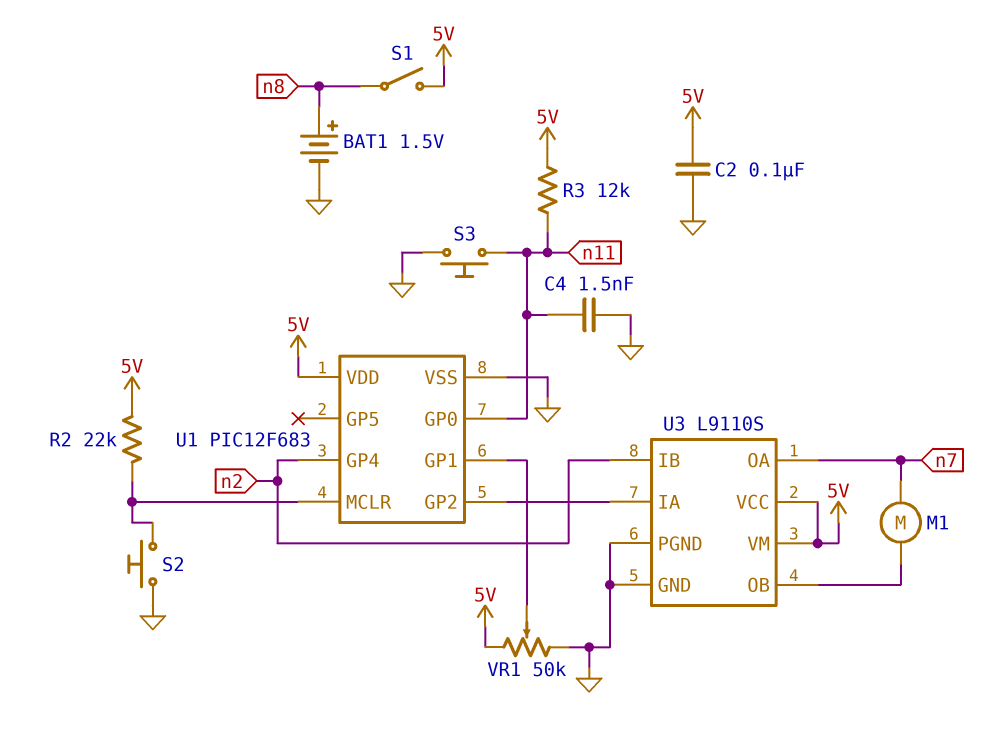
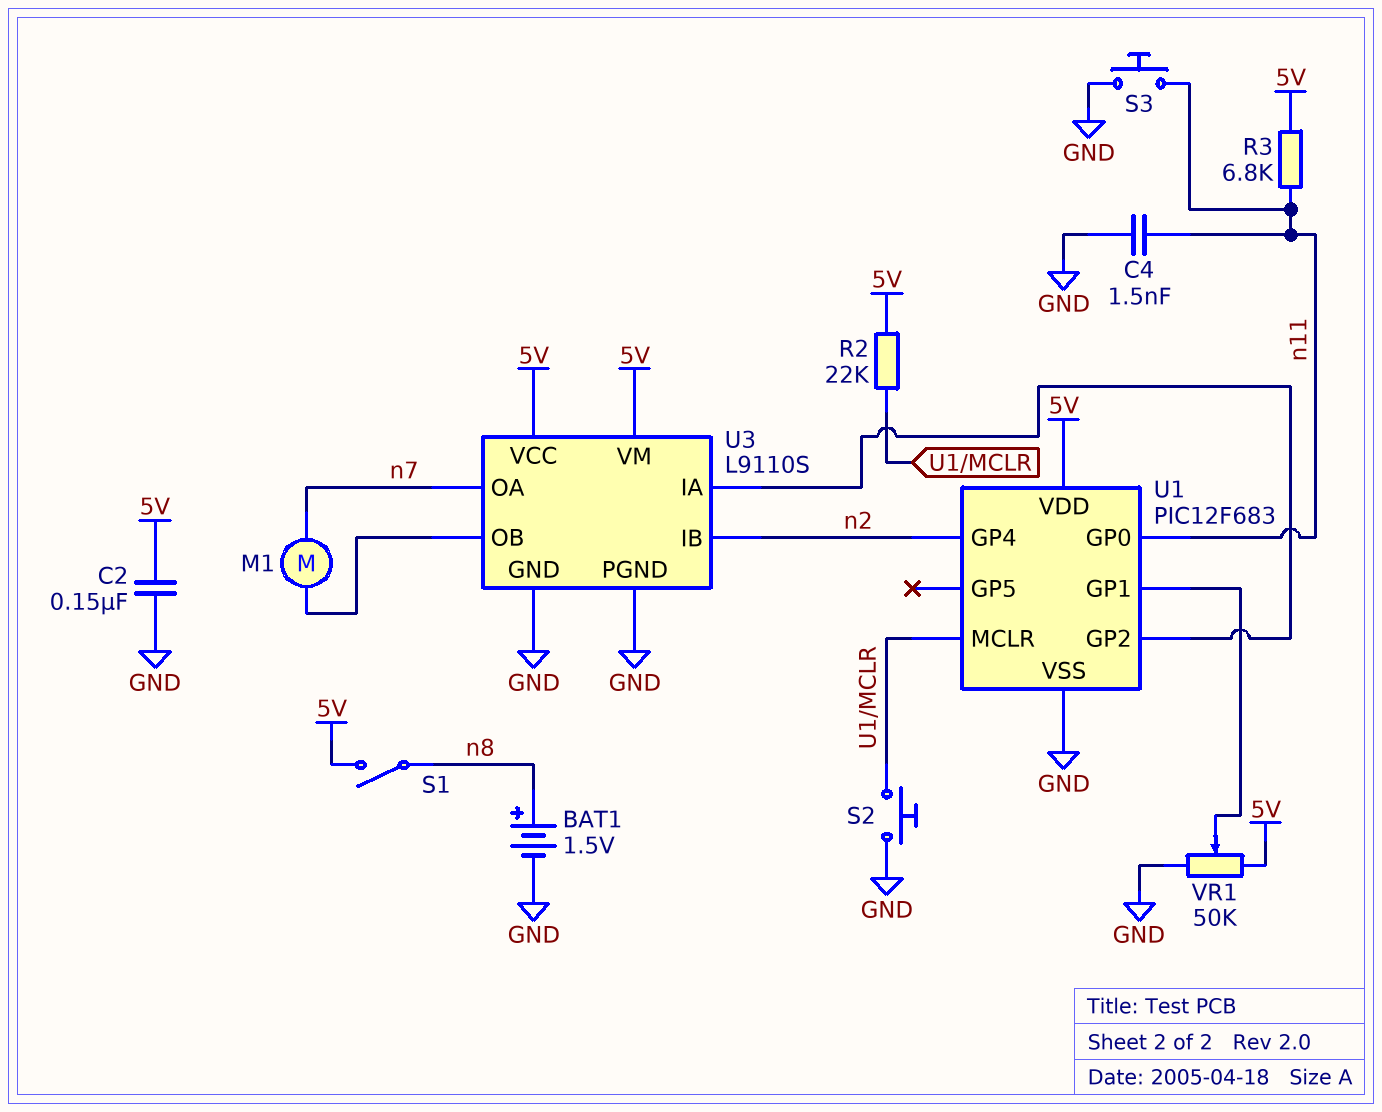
C2: 100nF (5V, GND) -> 150nF (5V, GND)
R3: 12k (5V, n11) -> 6.8k (5V, n11)

